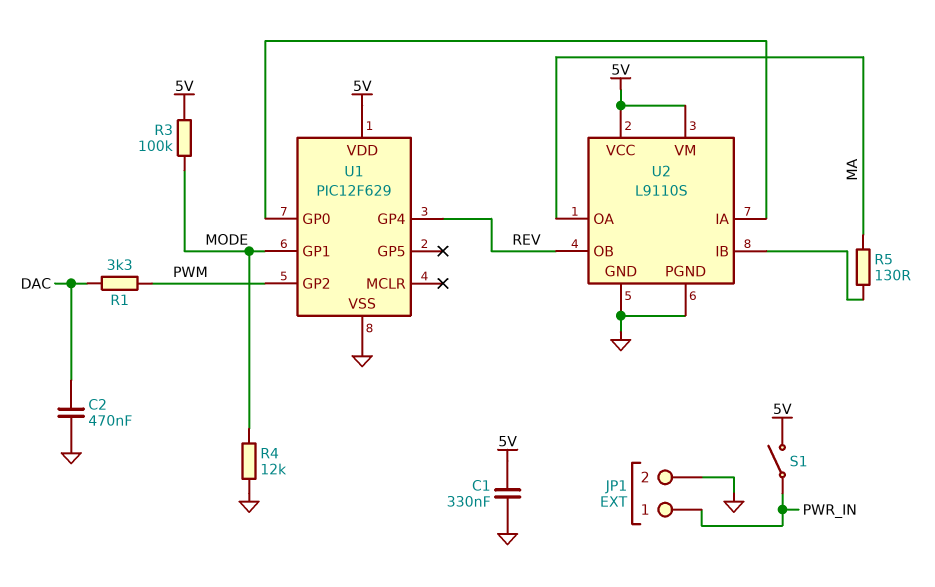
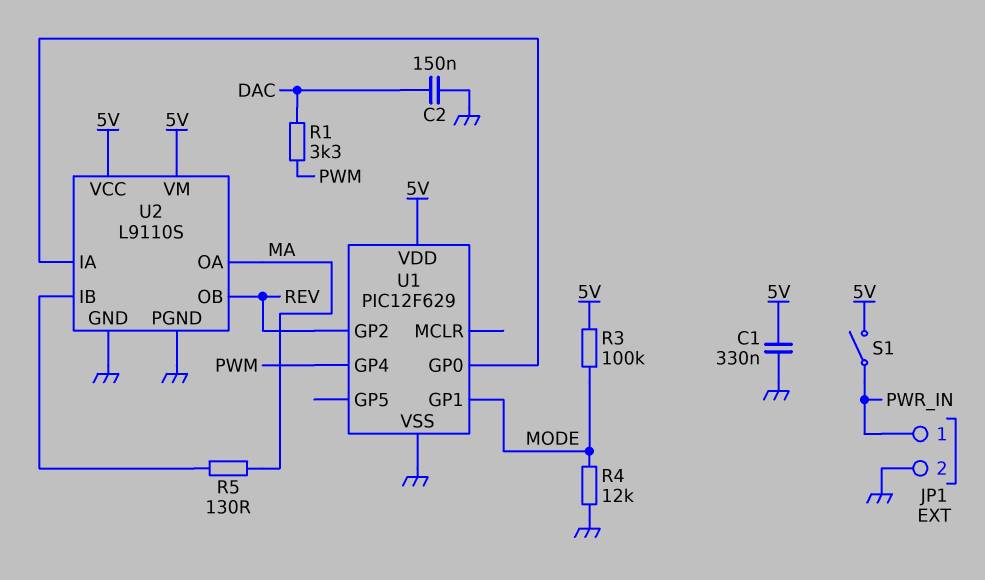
C2: 470nF (DAC, GND) -> 150nF (DAC, GND)
U1 pin GP2: PWM -> REV
U1 pin GP4: REV -> PWM

